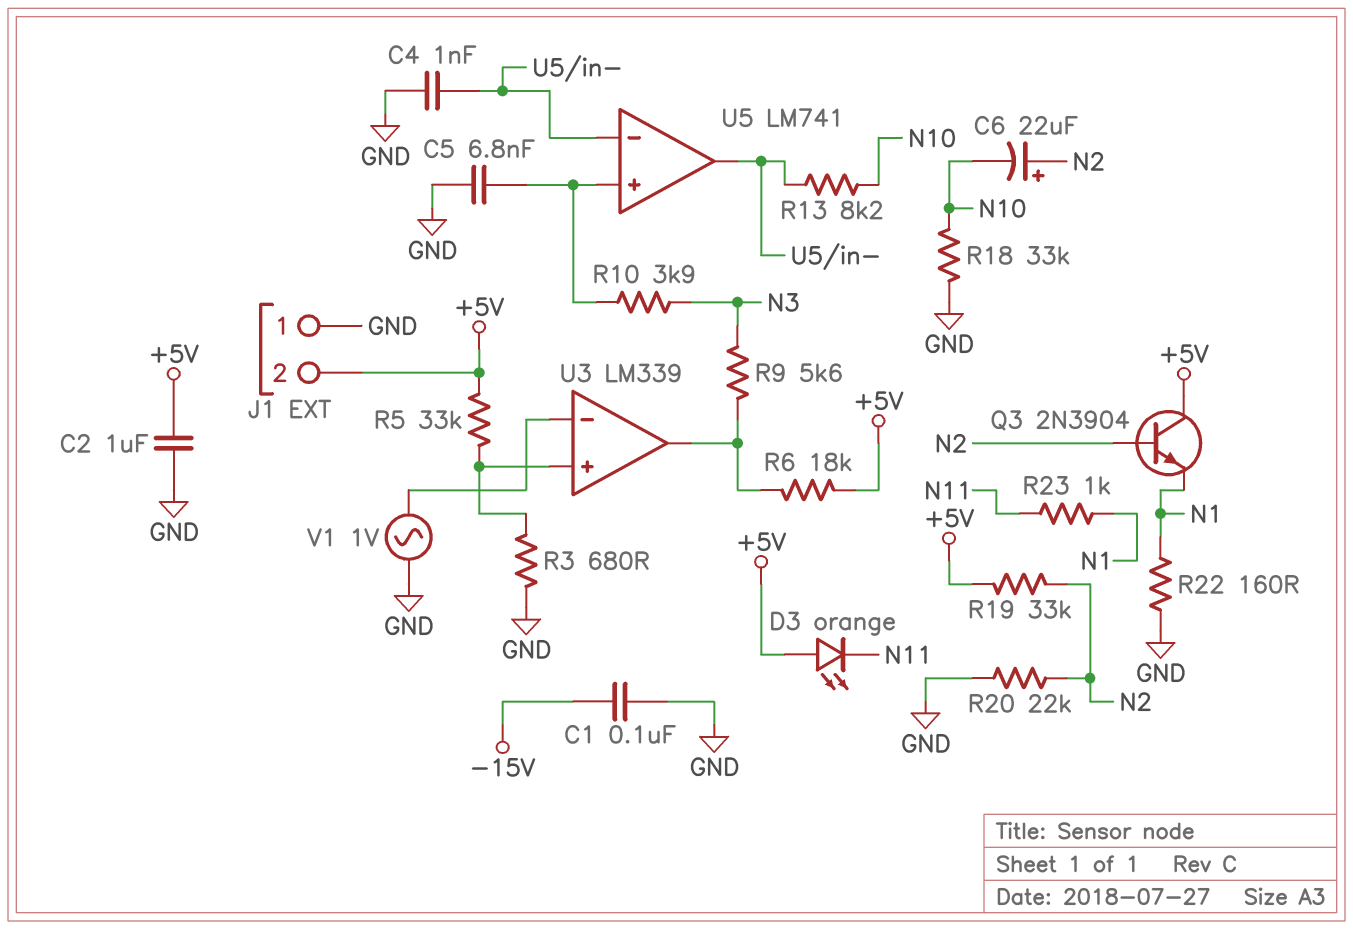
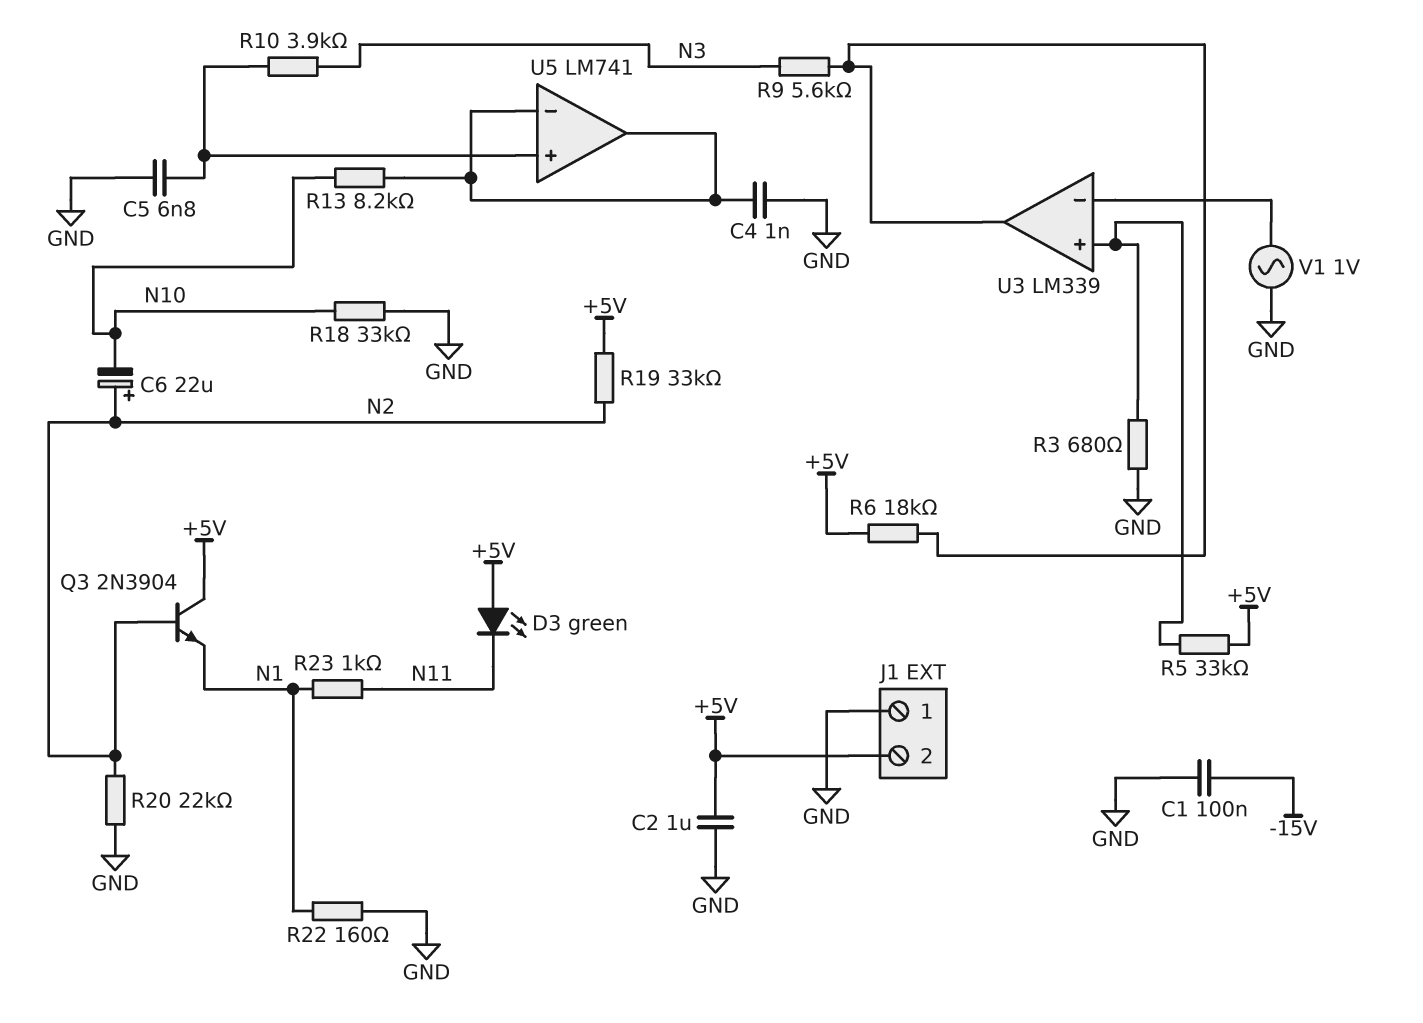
D3: LED orange (A +5V, K N11) -> LED green (A +5V, K N11)

